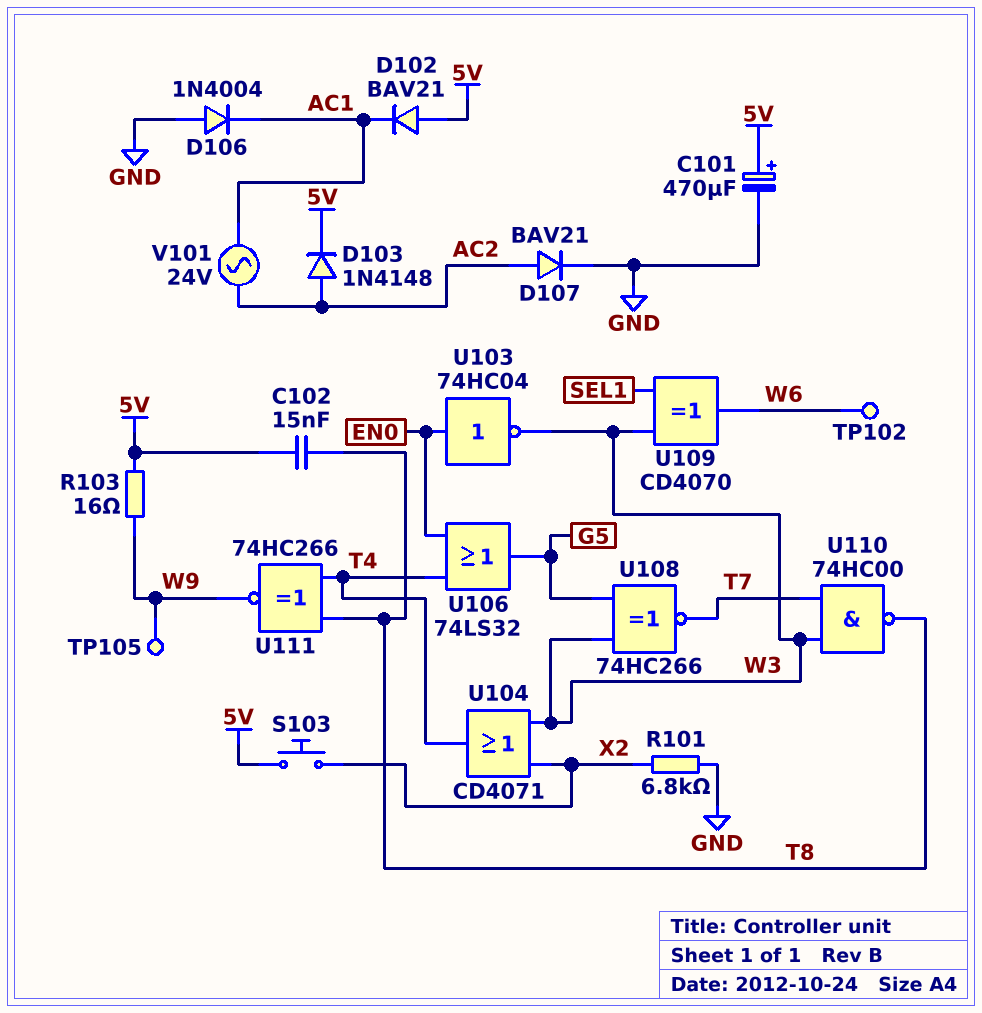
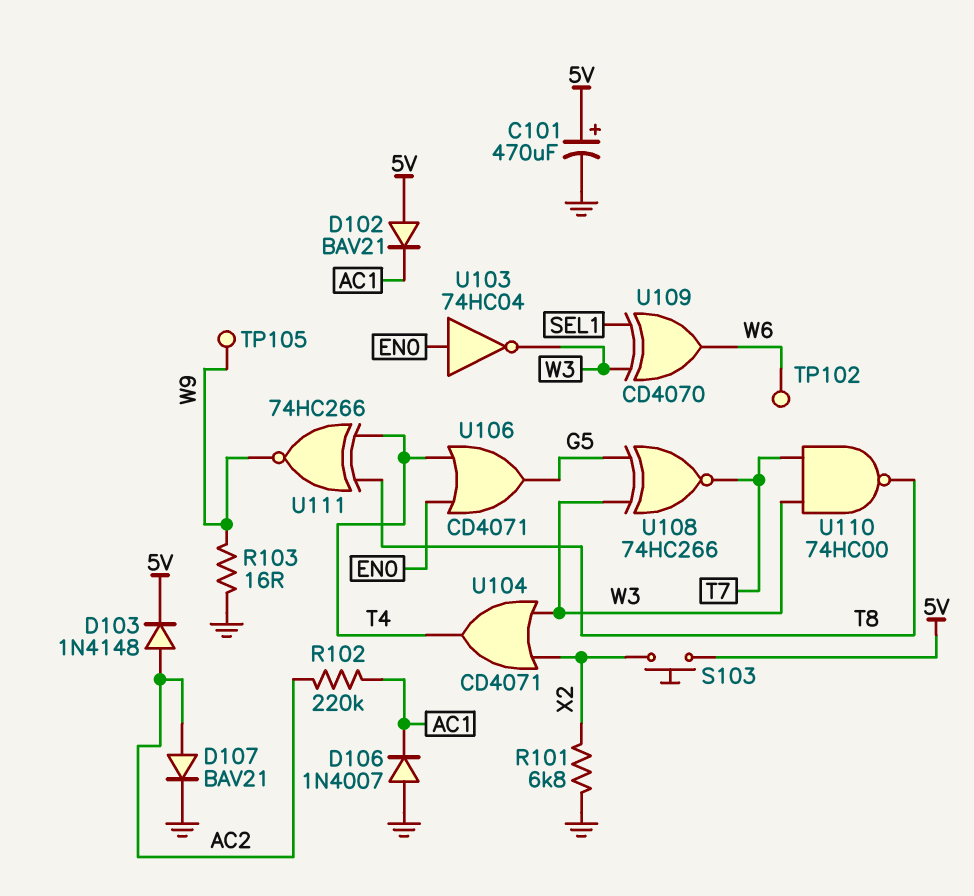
C102: 15nF (5V, T8) -> none
D106: diode 1N4004 (A GND, K AC1) -> diode 1N4007 (A GND, K AC1)
R102: none -> 220k (AC1, AC2)
R103: 16 (5V, W9) -> 16 (GND, W9)
U106: OR 74LS32 (in EN0, in T4, out G5) -> OR CD4071 (in EN0, in T4, out G5)
V101: AC 24V (AC1, AC2) -> none

